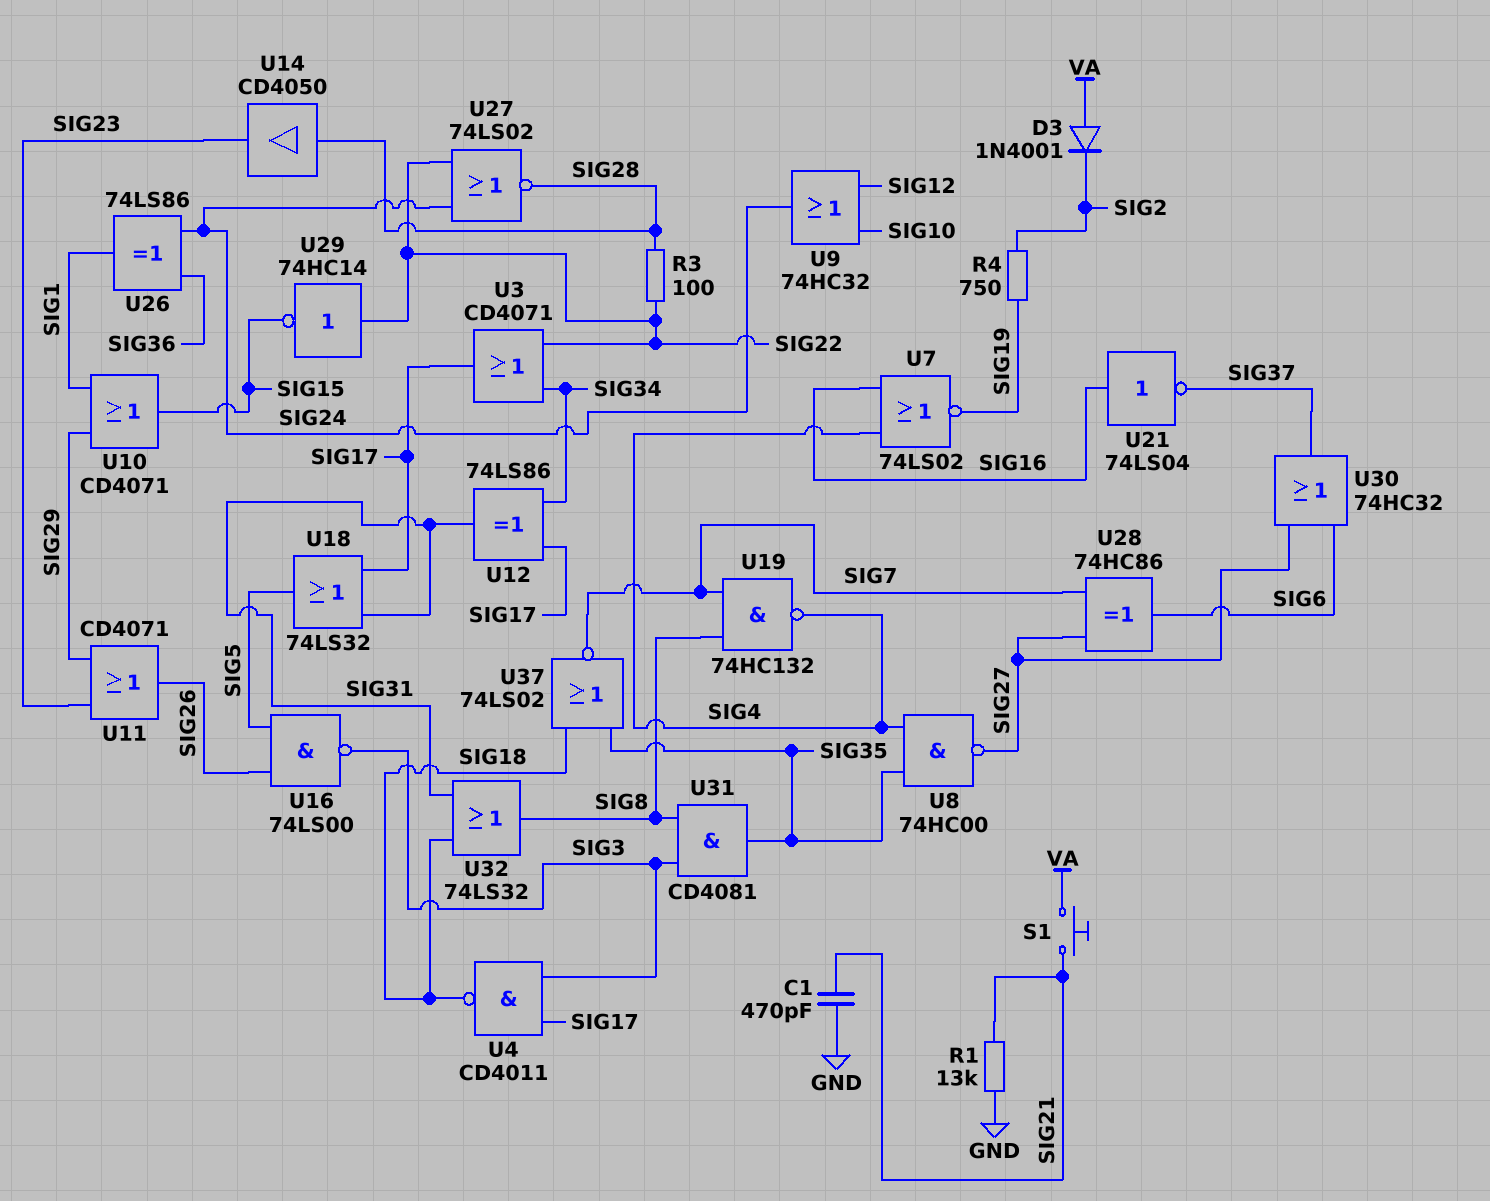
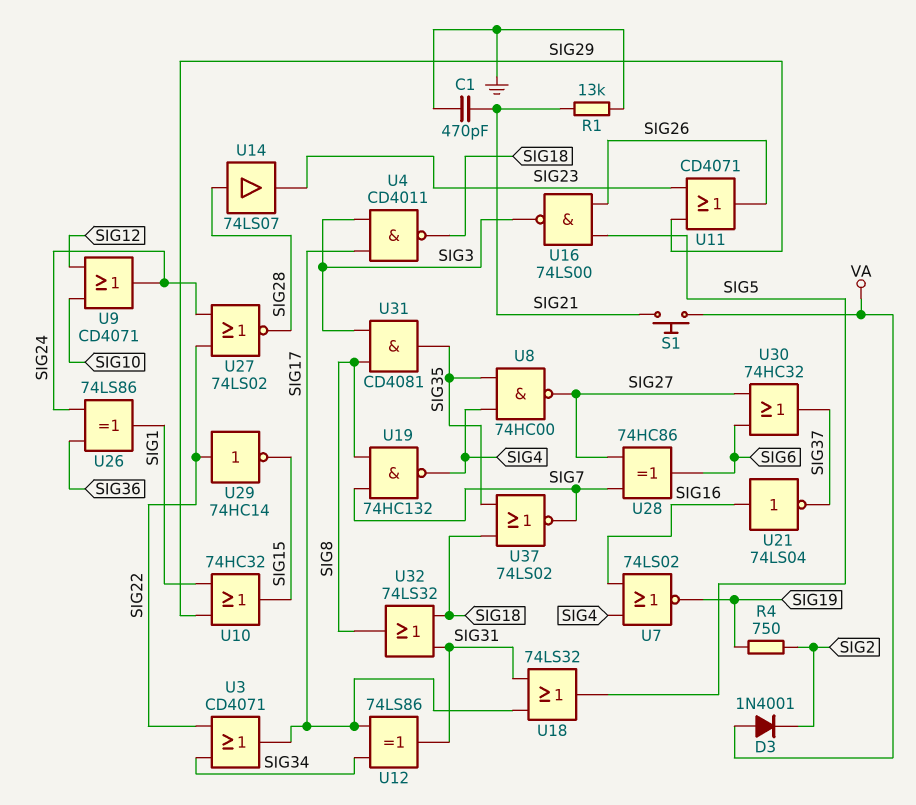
R3: 100 (SIG22, SIG28) -> none
U9: OR 74HC32 (in SIG10, in SIG12, out SIG24) -> OR CD4071 (in SIG10, in SIG12, out SIG24)
U10: OR CD4071 (in SIG1, in SIG29, out SIG15) -> OR 74HC32 (in SIG1, in SIG29, out SIG15)
U14: buffer CD4050 (in SIG28, out SIG23) -> buffer 74LS07 (in SIG28, out SIG23)

